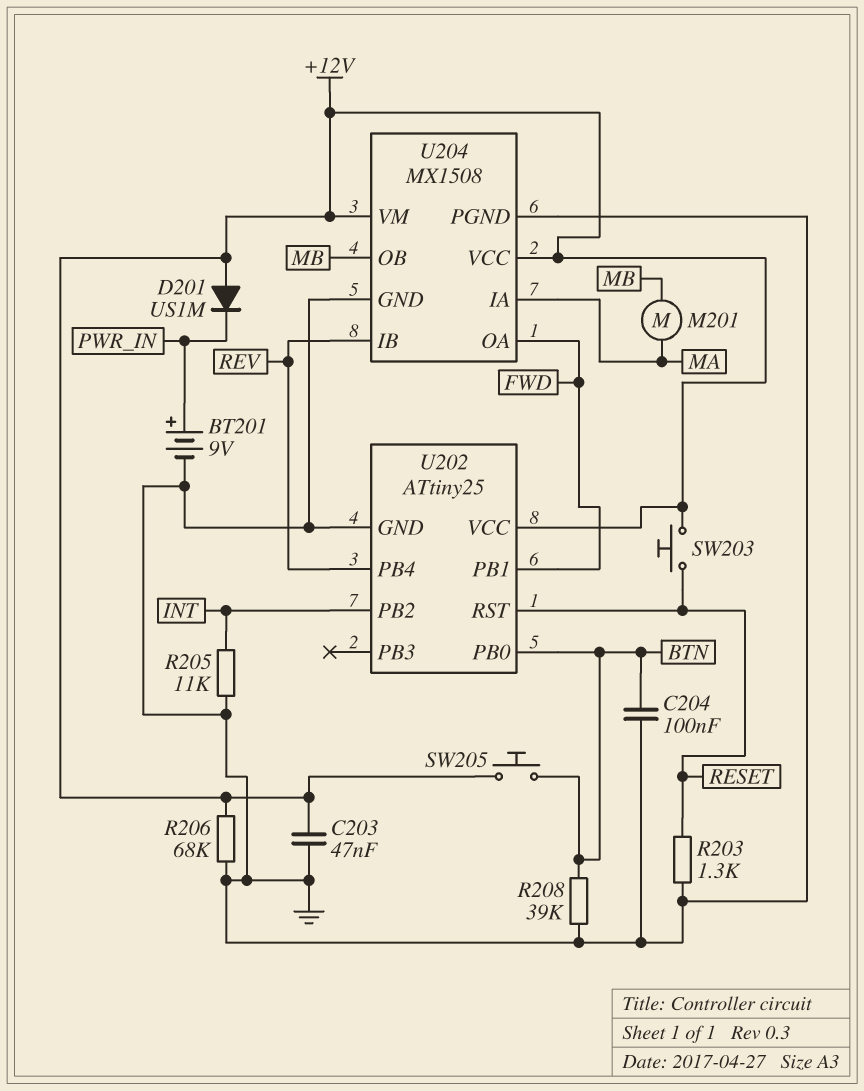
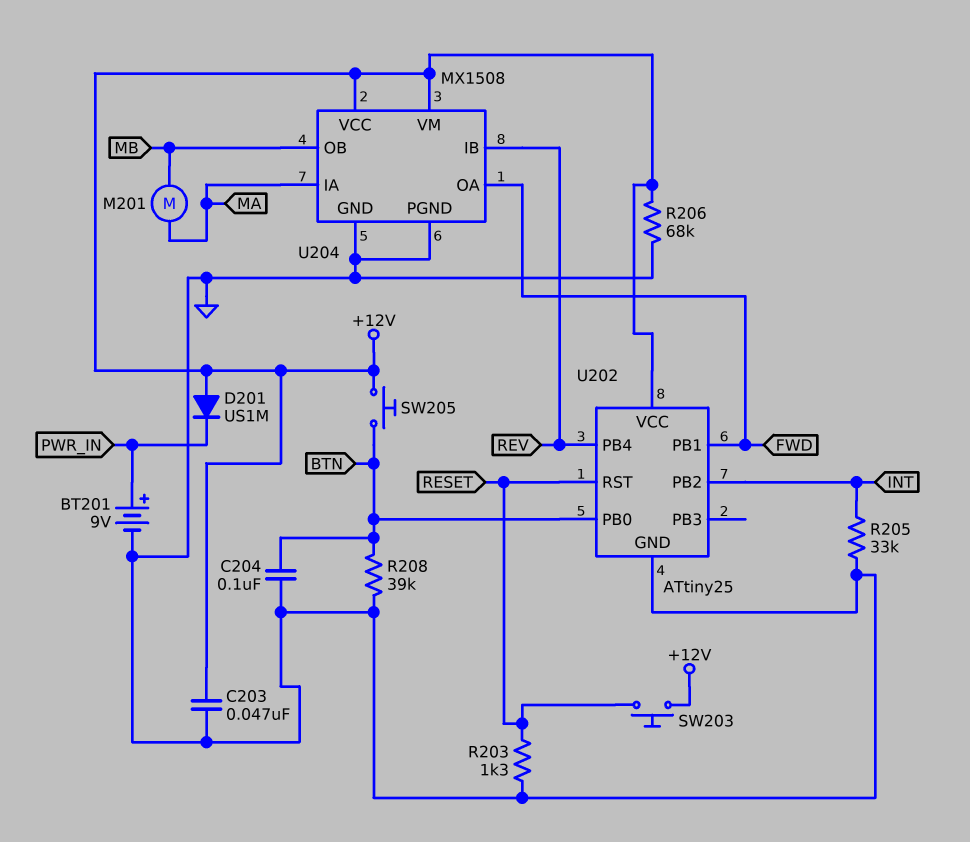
R205: 11k (GND, INT) -> 33k (GND, INT)

